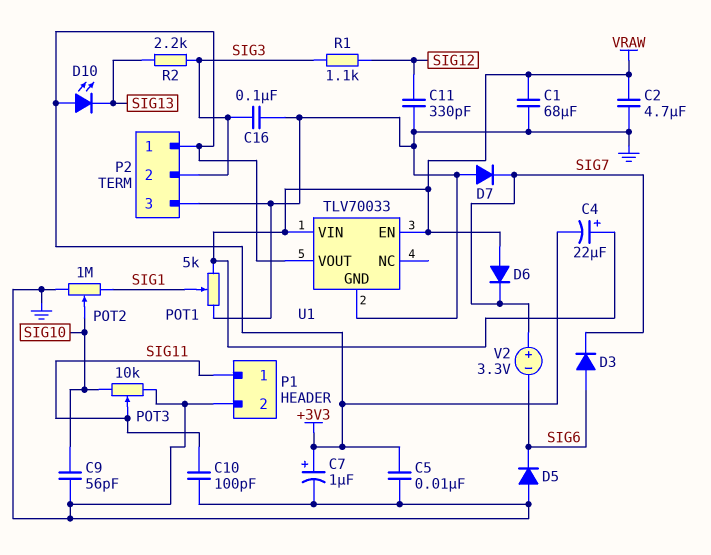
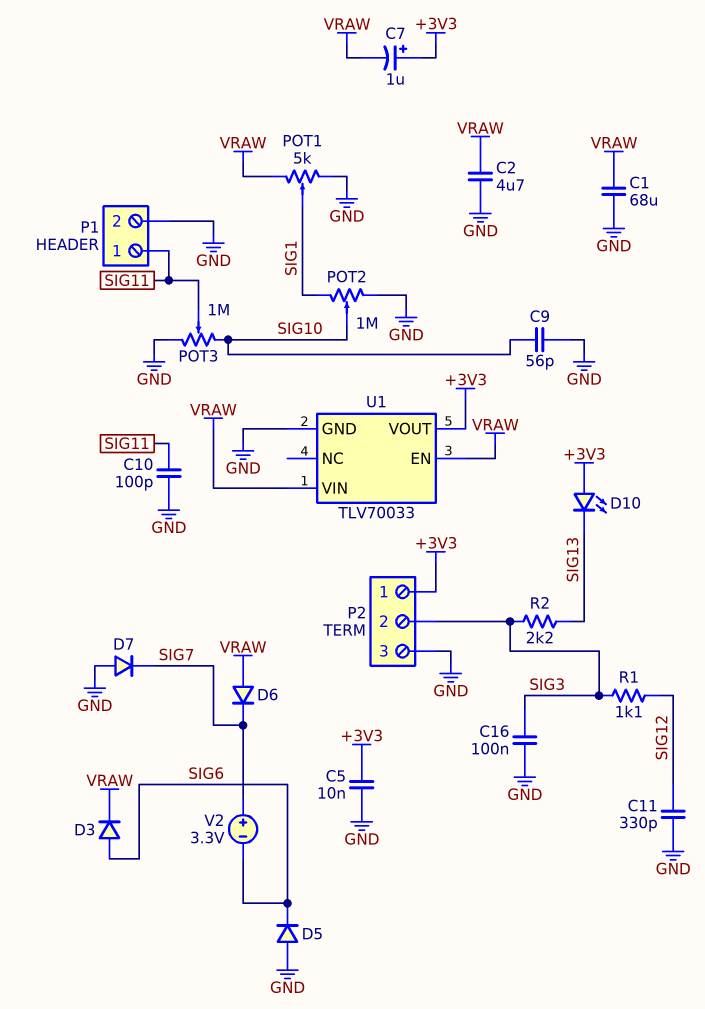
C4: 22uF (plus VRAW, minus +3V3) -> none
C7: 1uF (plus +3V3, minus GND) -> 1uF (plus +3V3, minus VRAW)
D3: diode (A SIG6, K SIG7) -> diode (A SIG6, K VRAW)
POT3: 10k (GND, SIG10, wiper SIG11) -> 1M (GND, SIG10, wiper SIG11)

